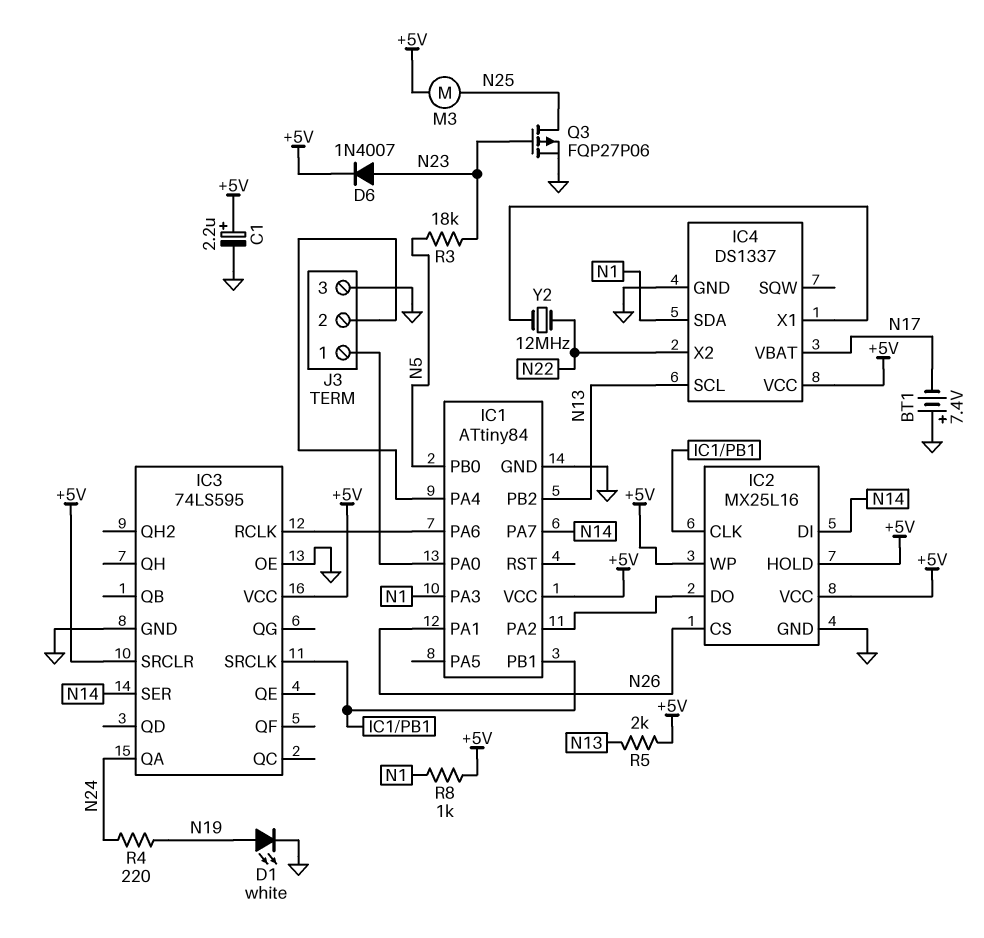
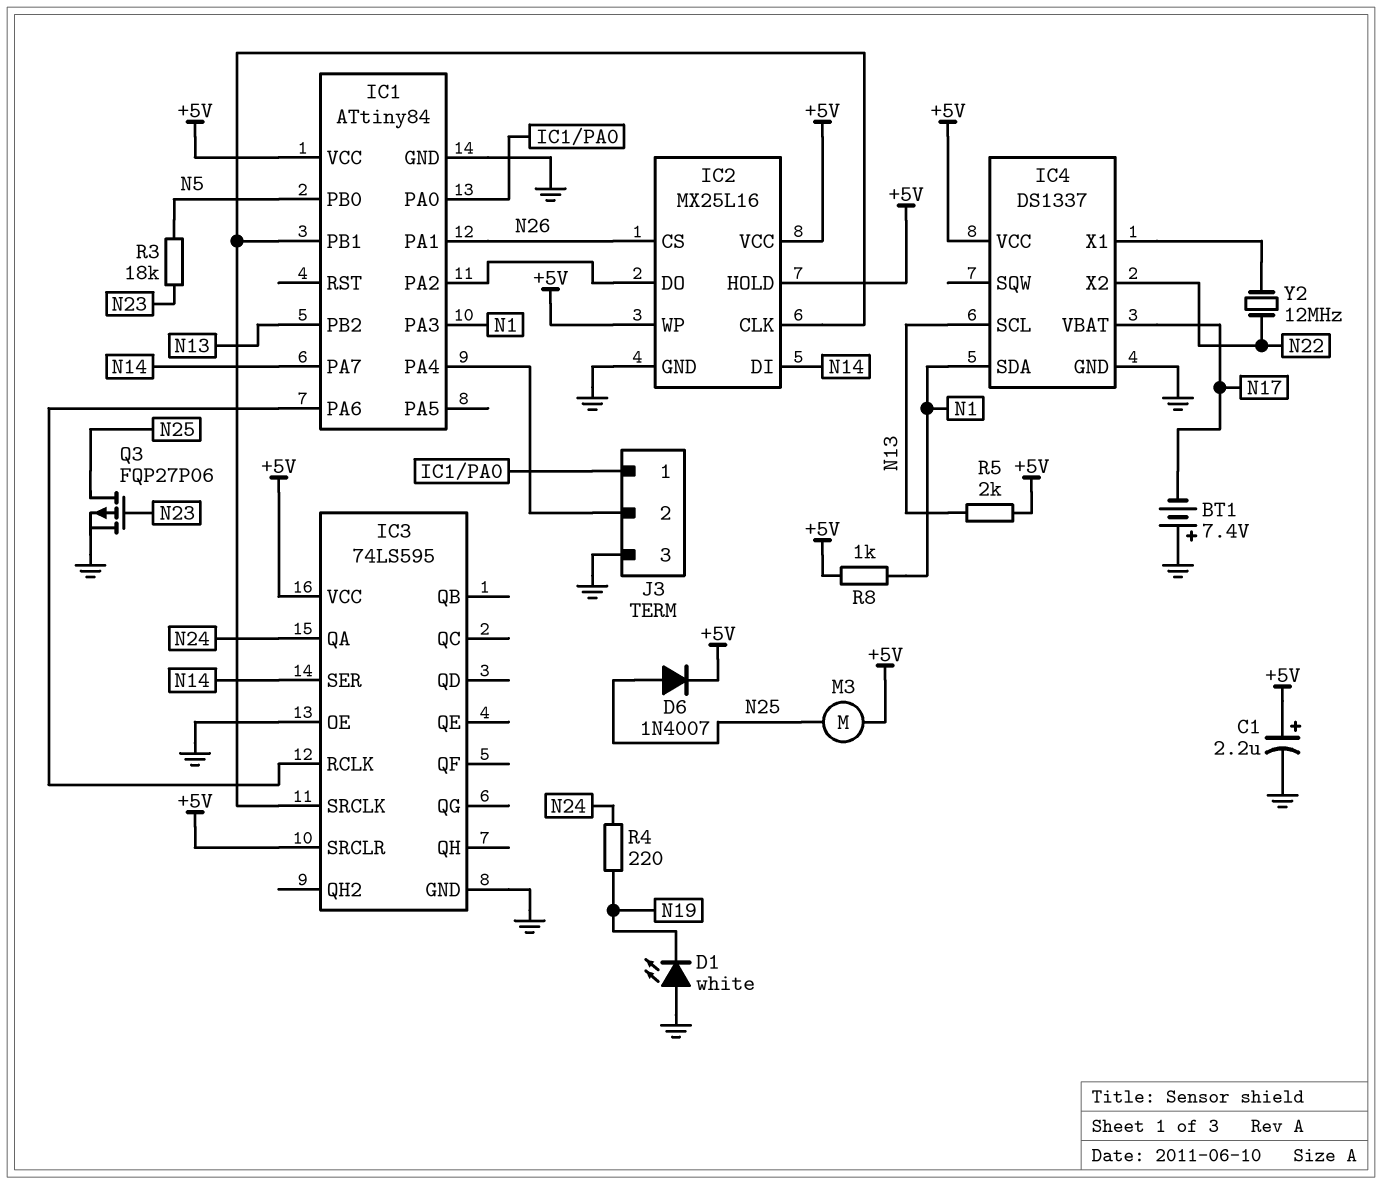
D1: LED white (A N19, K GND) -> LED white (A GND, K N19)
D6: diode 1N4007 (A N23, K +5V) -> diode 1N4007 (A N25, K +5V)

